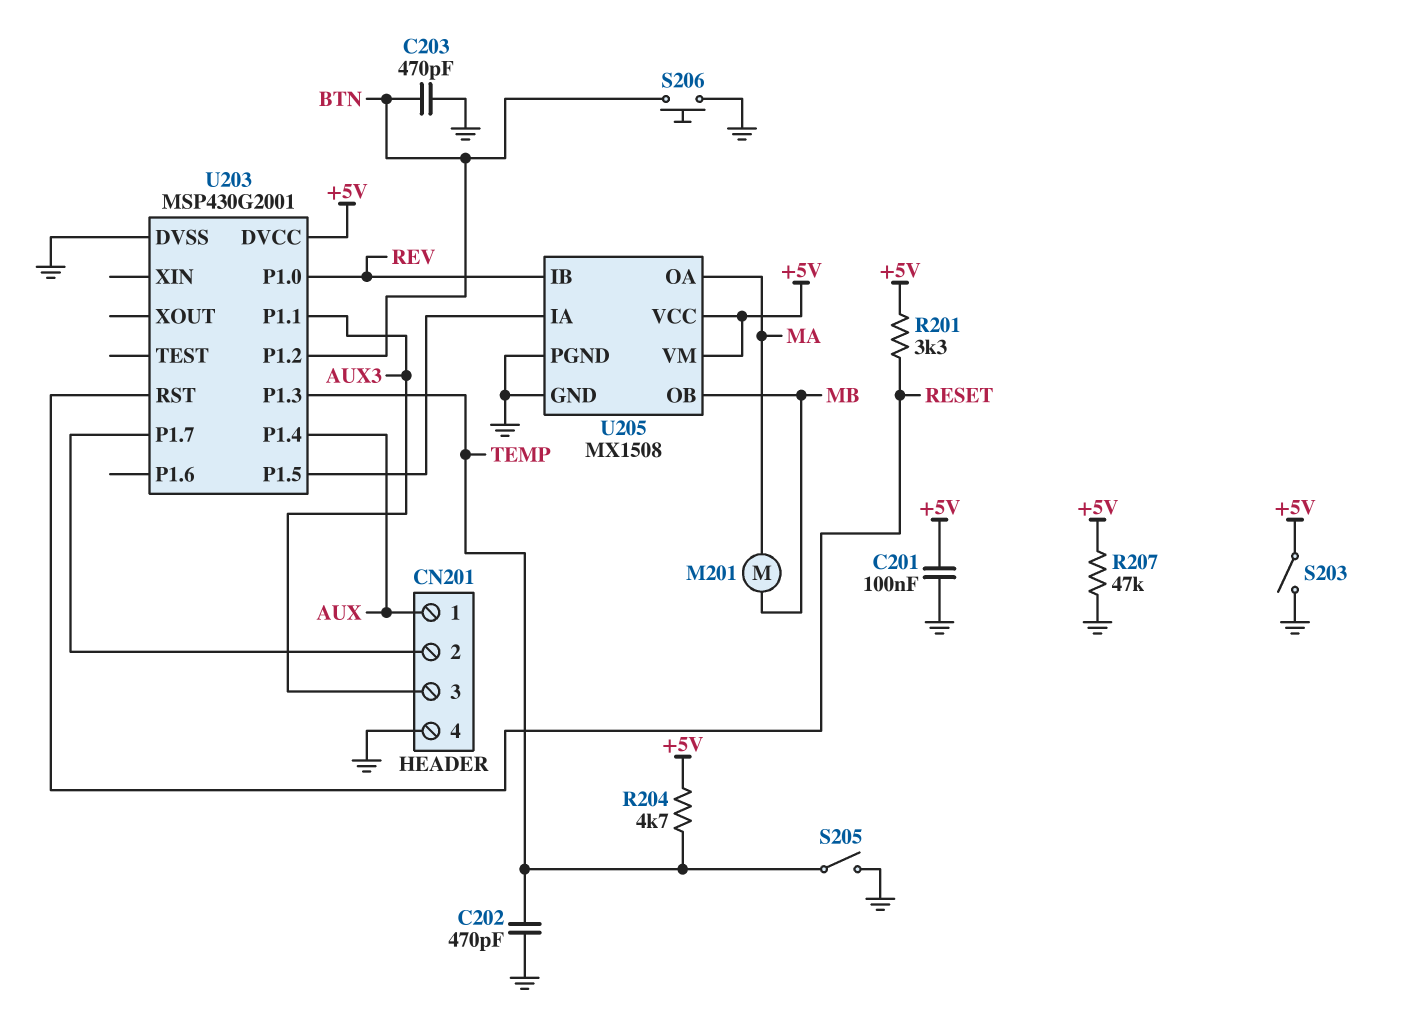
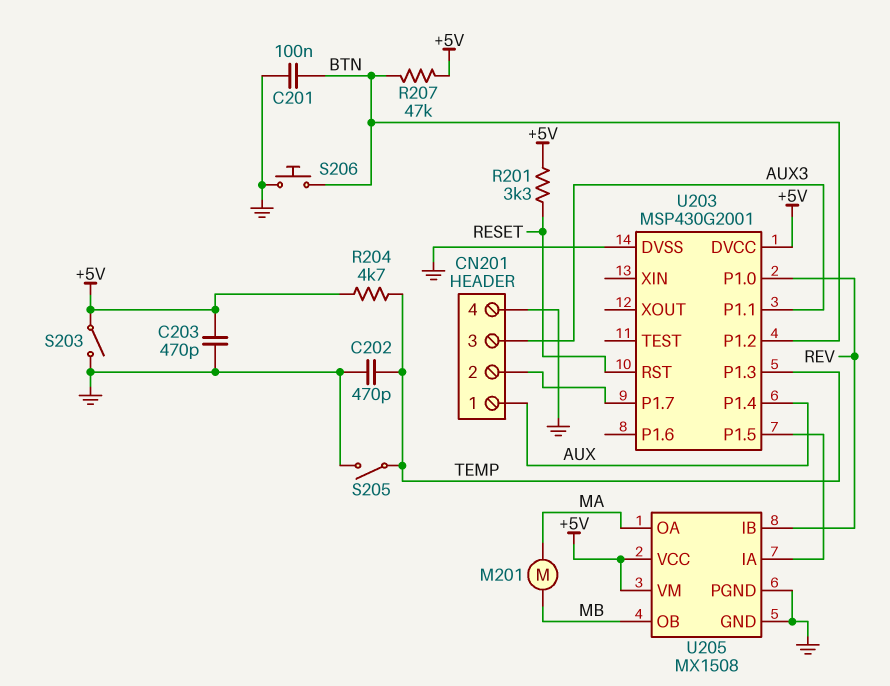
C201: 100nF (+5V, GND) -> 100nF (BTN, GND)
C203: 470pF (BTN, GND) -> 470pF (+5V, GND)
R207: 47k (+5V, GND) -> 47k (+5V, BTN)

